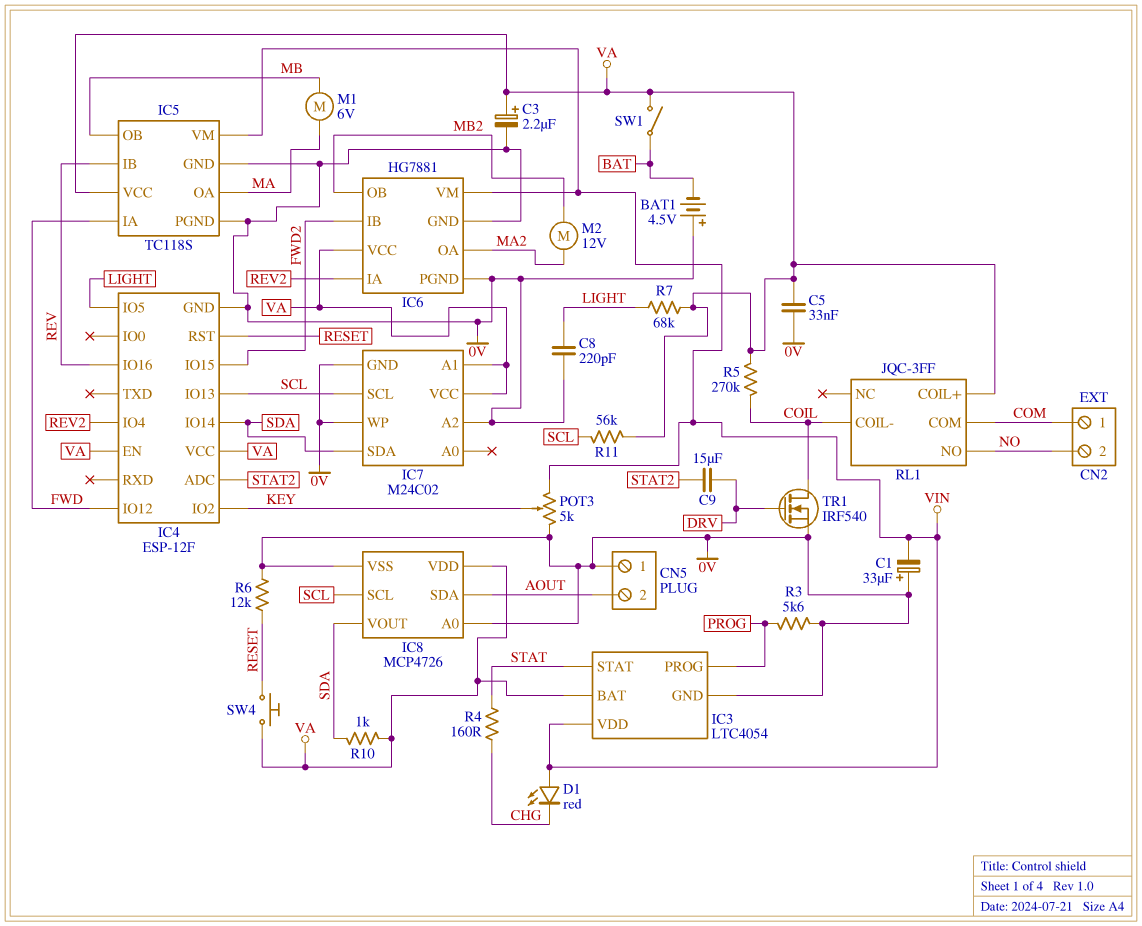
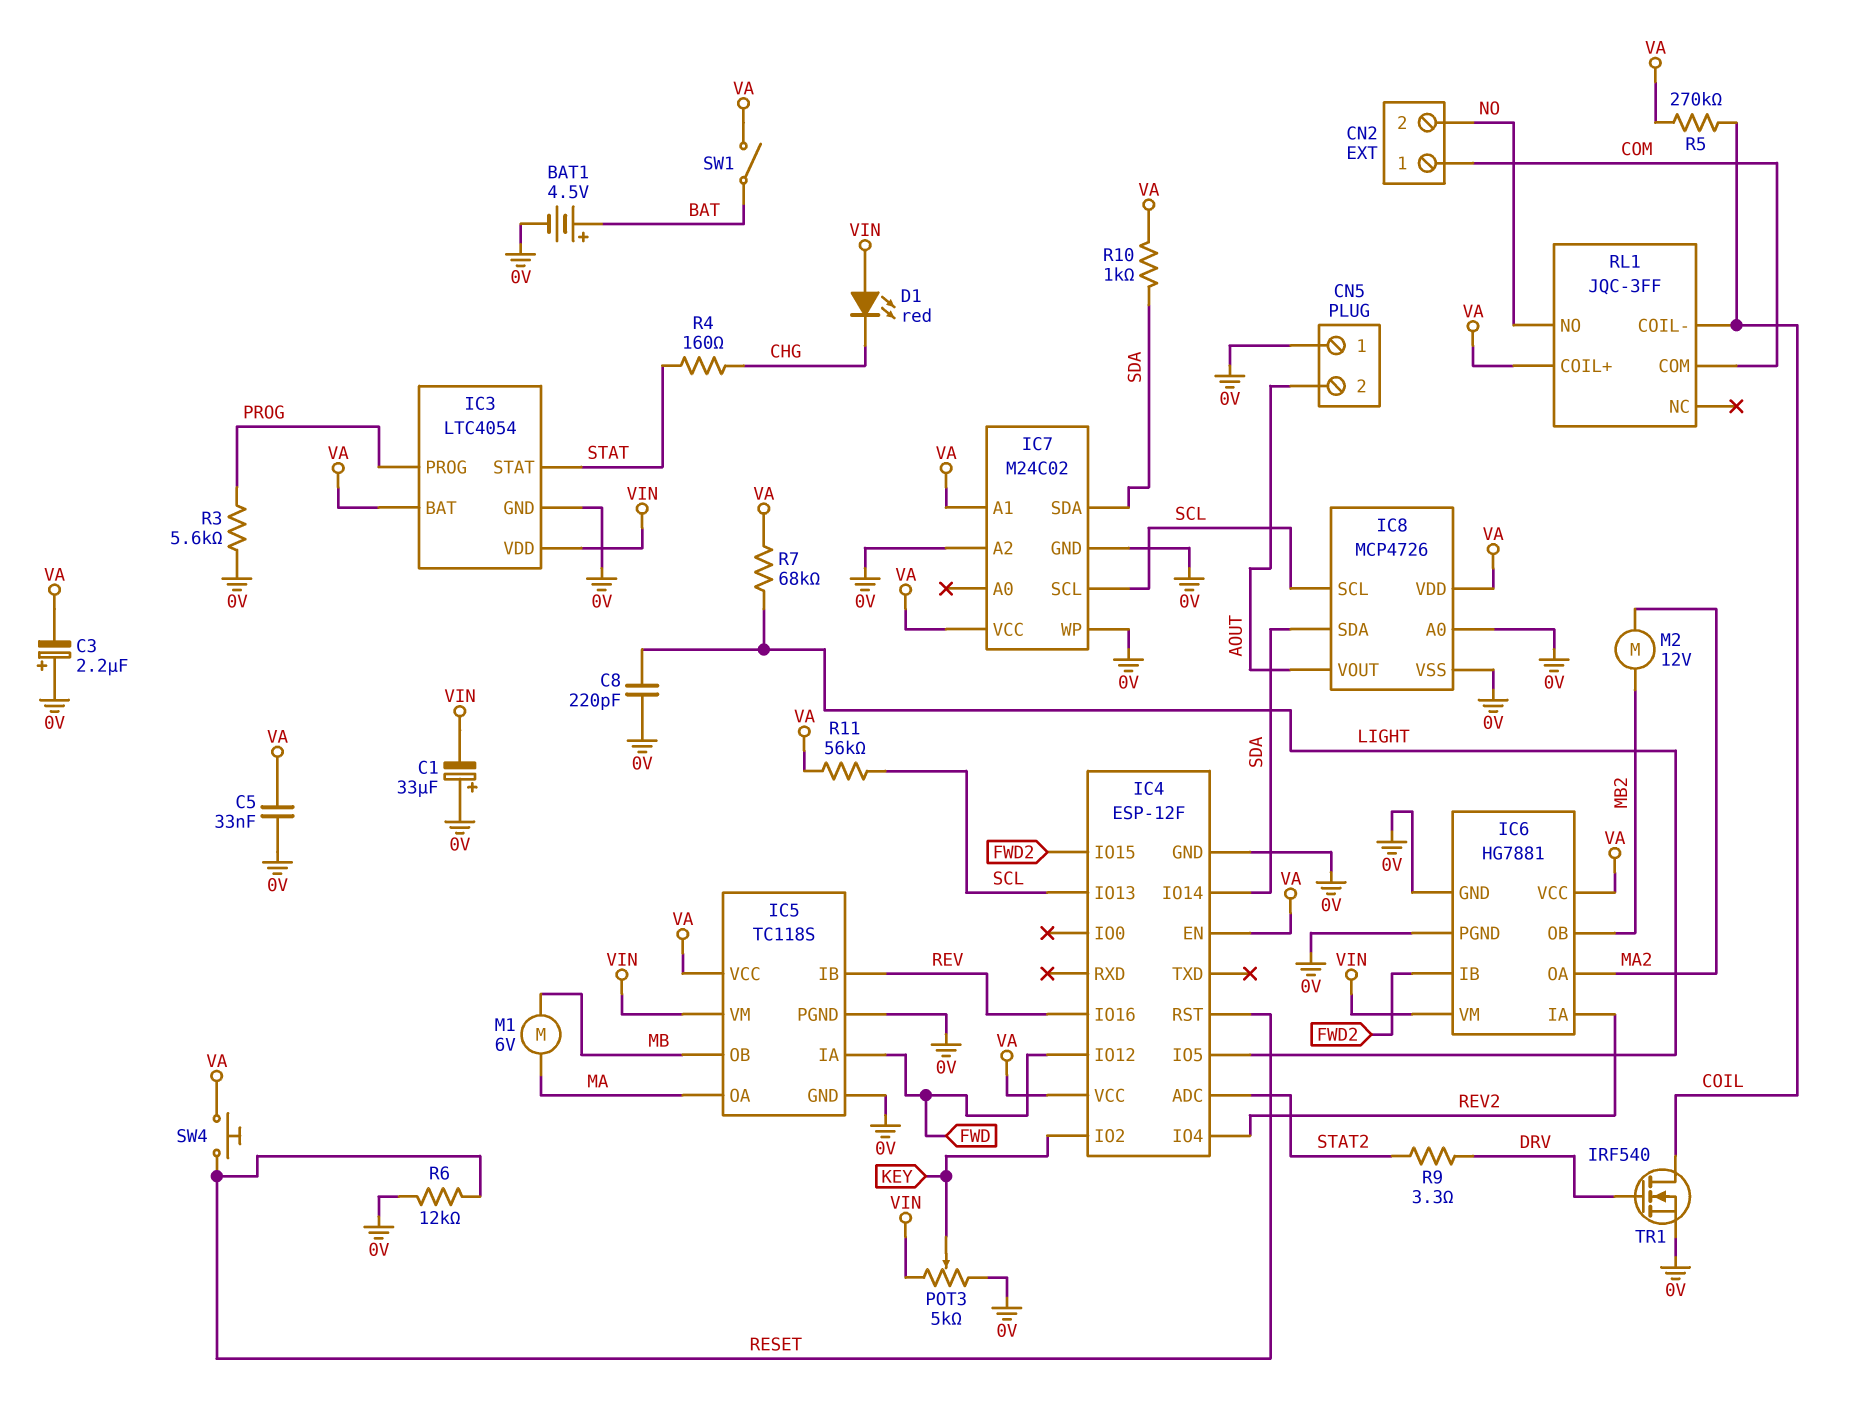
BAT1: 4.5V (plus 0V, minus BAT) -> 4.5V (plus BAT, minus 0V)
C3: 2.2uF (plus VA, minus 0V) -> 2.2uF (plus 0V, minus VA)
C9: 15uF (DRV, STAT2) -> none
IC8 pin SDA: AOUT -> SDA
IC8 pin VOUT: SDA -> AOUT
R9: none -> 3.3 (DRV, STAT2)

